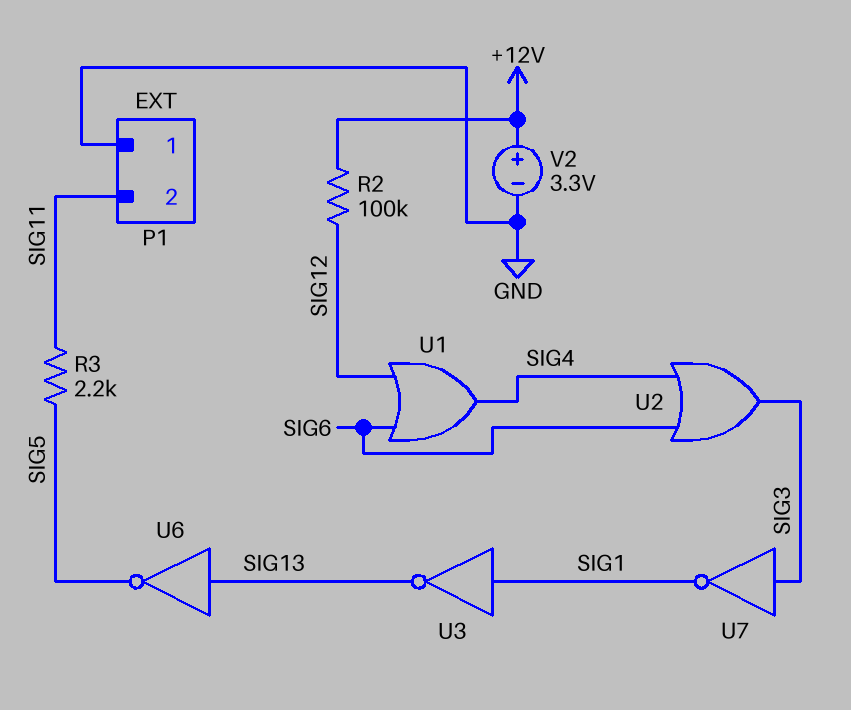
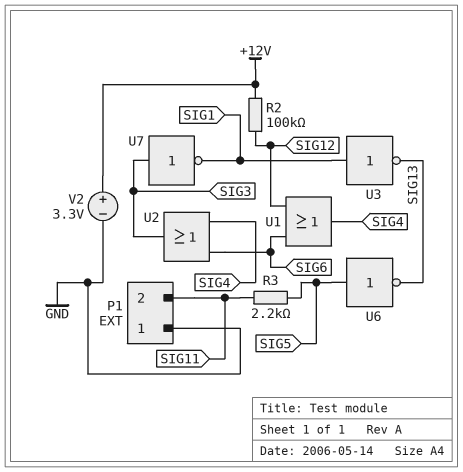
U6: NOT (in SIG13, out SIG5) -> NOT (in SIG5, out SIG13)

